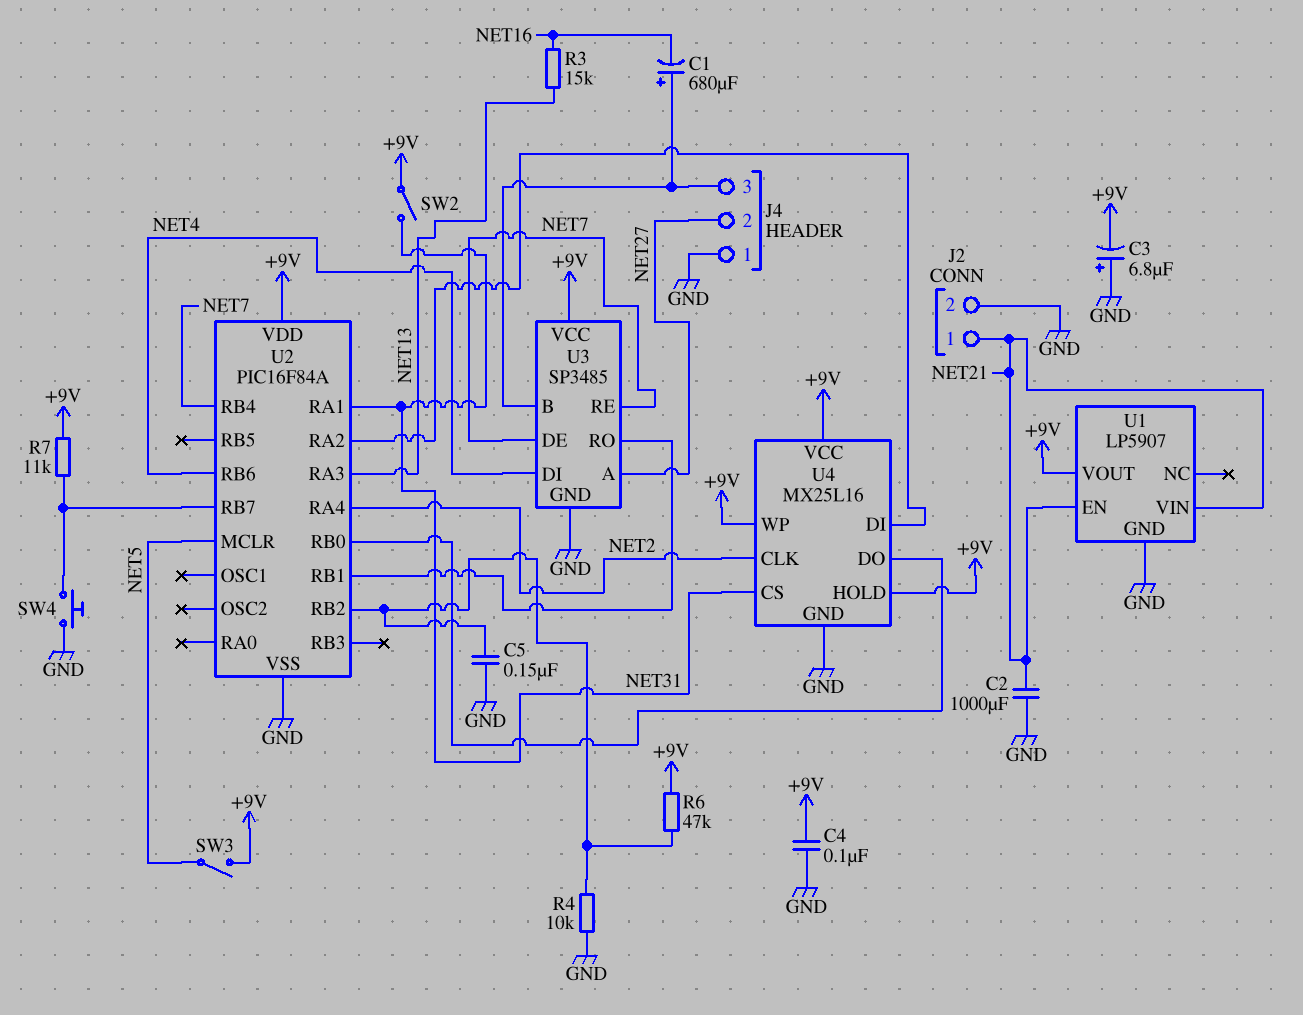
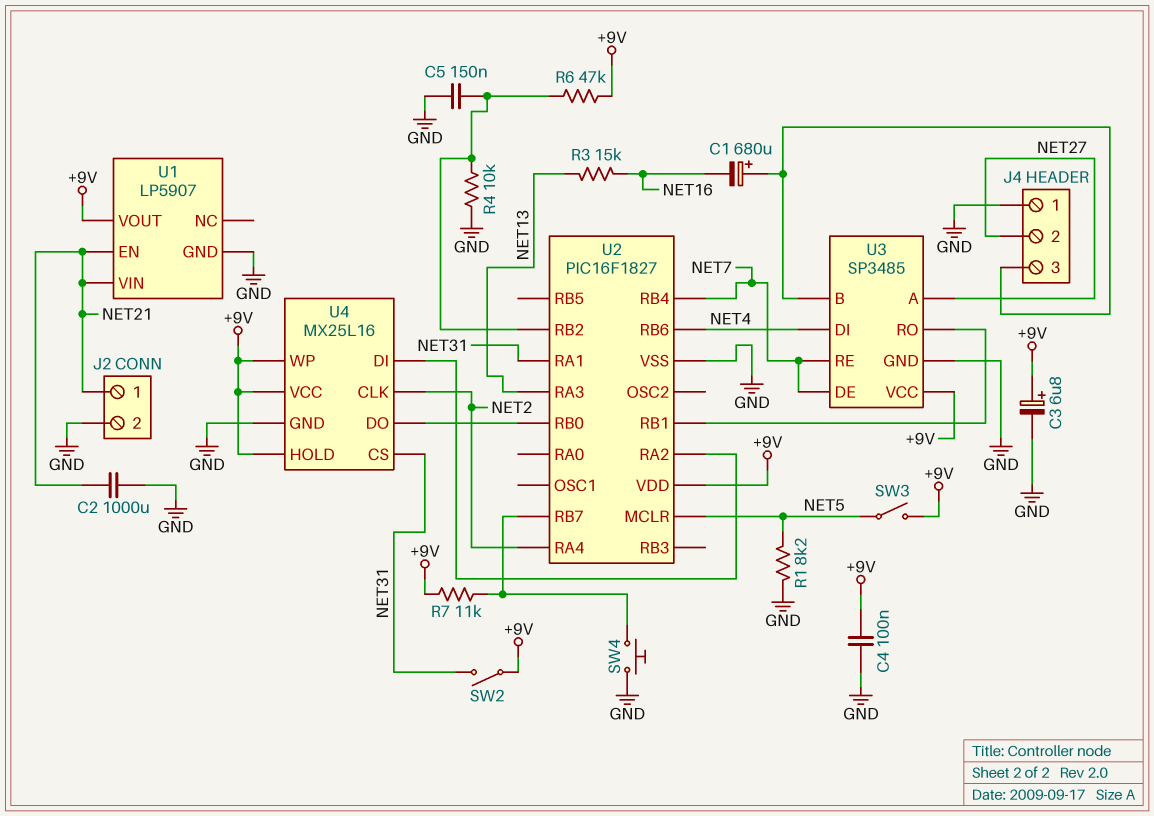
C3: 6.8uF (plus GND, minus +9V) -> 6.8uF (plus +9V, minus GND)
R1: none -> 8.2k (GND, NET5)
U2: PIC16F84A -> PIC16F1827

